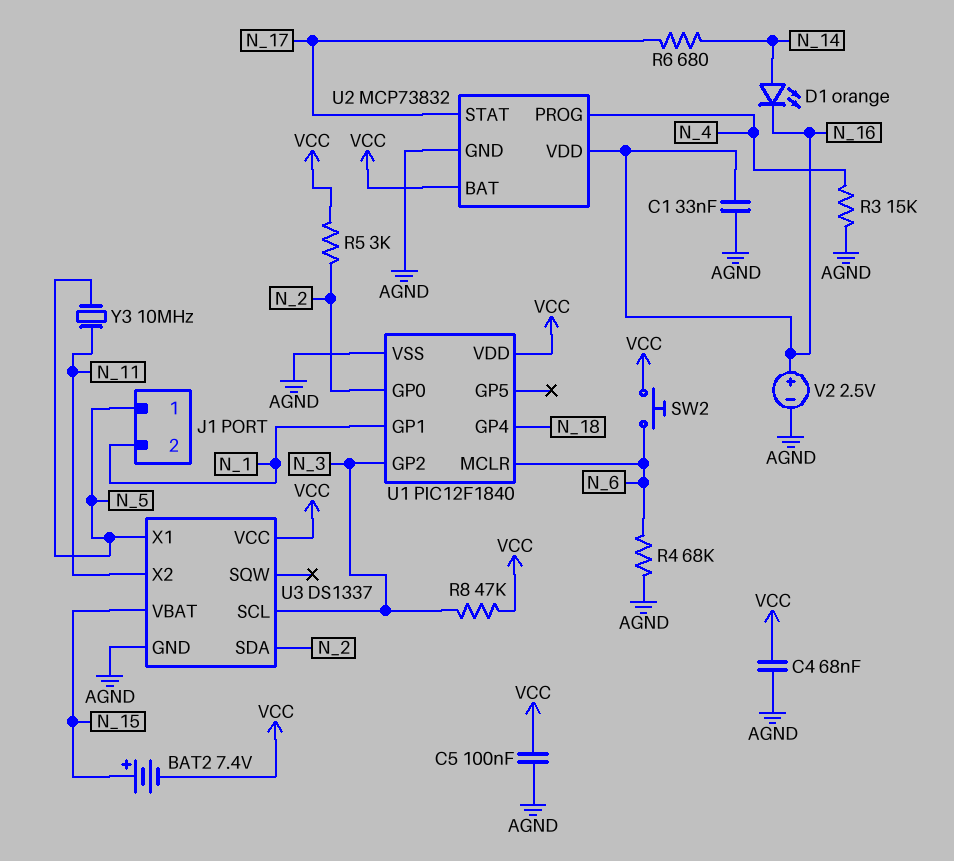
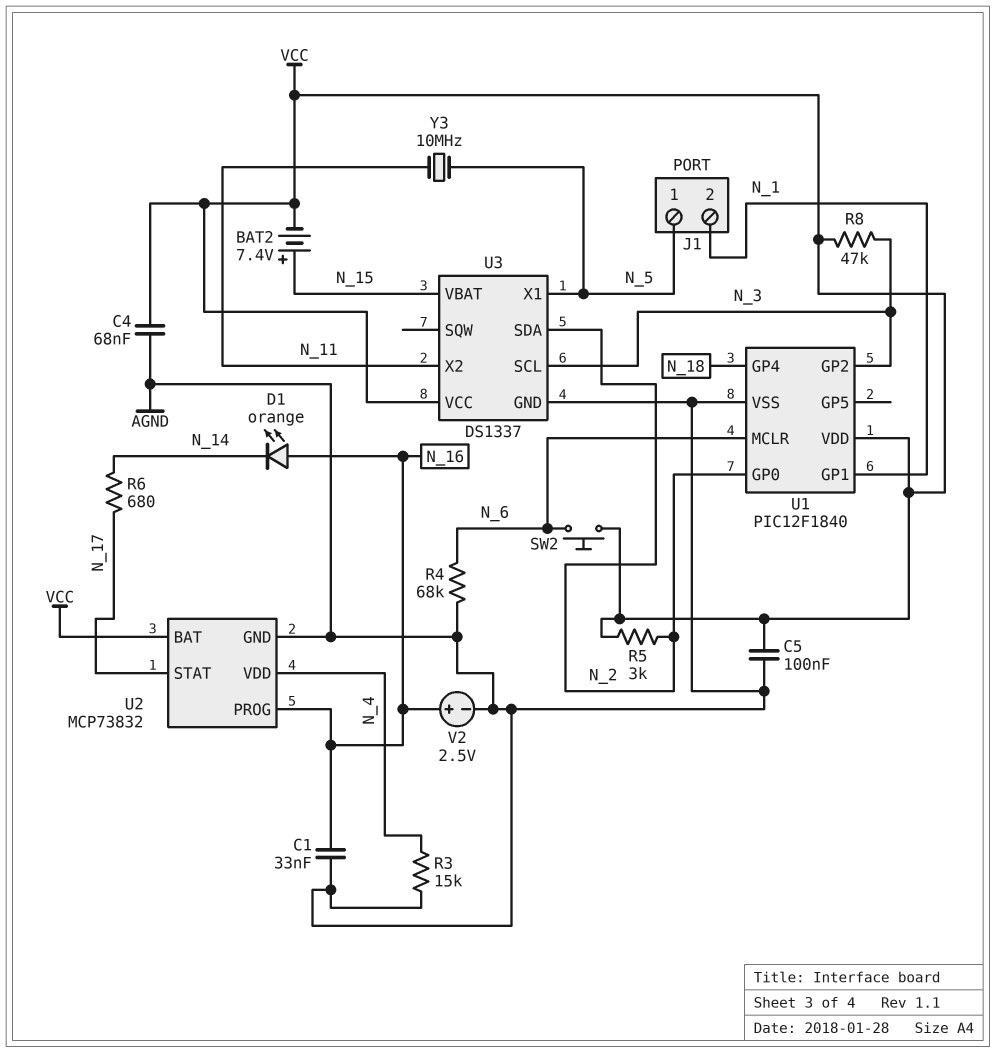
D1: LED orange (A N_14, K N_16) -> LED orange (A N_16, K N_14)
U2 pin PROG: N_4 -> N_16
U2 pin VDD: N_16 -> N_4

